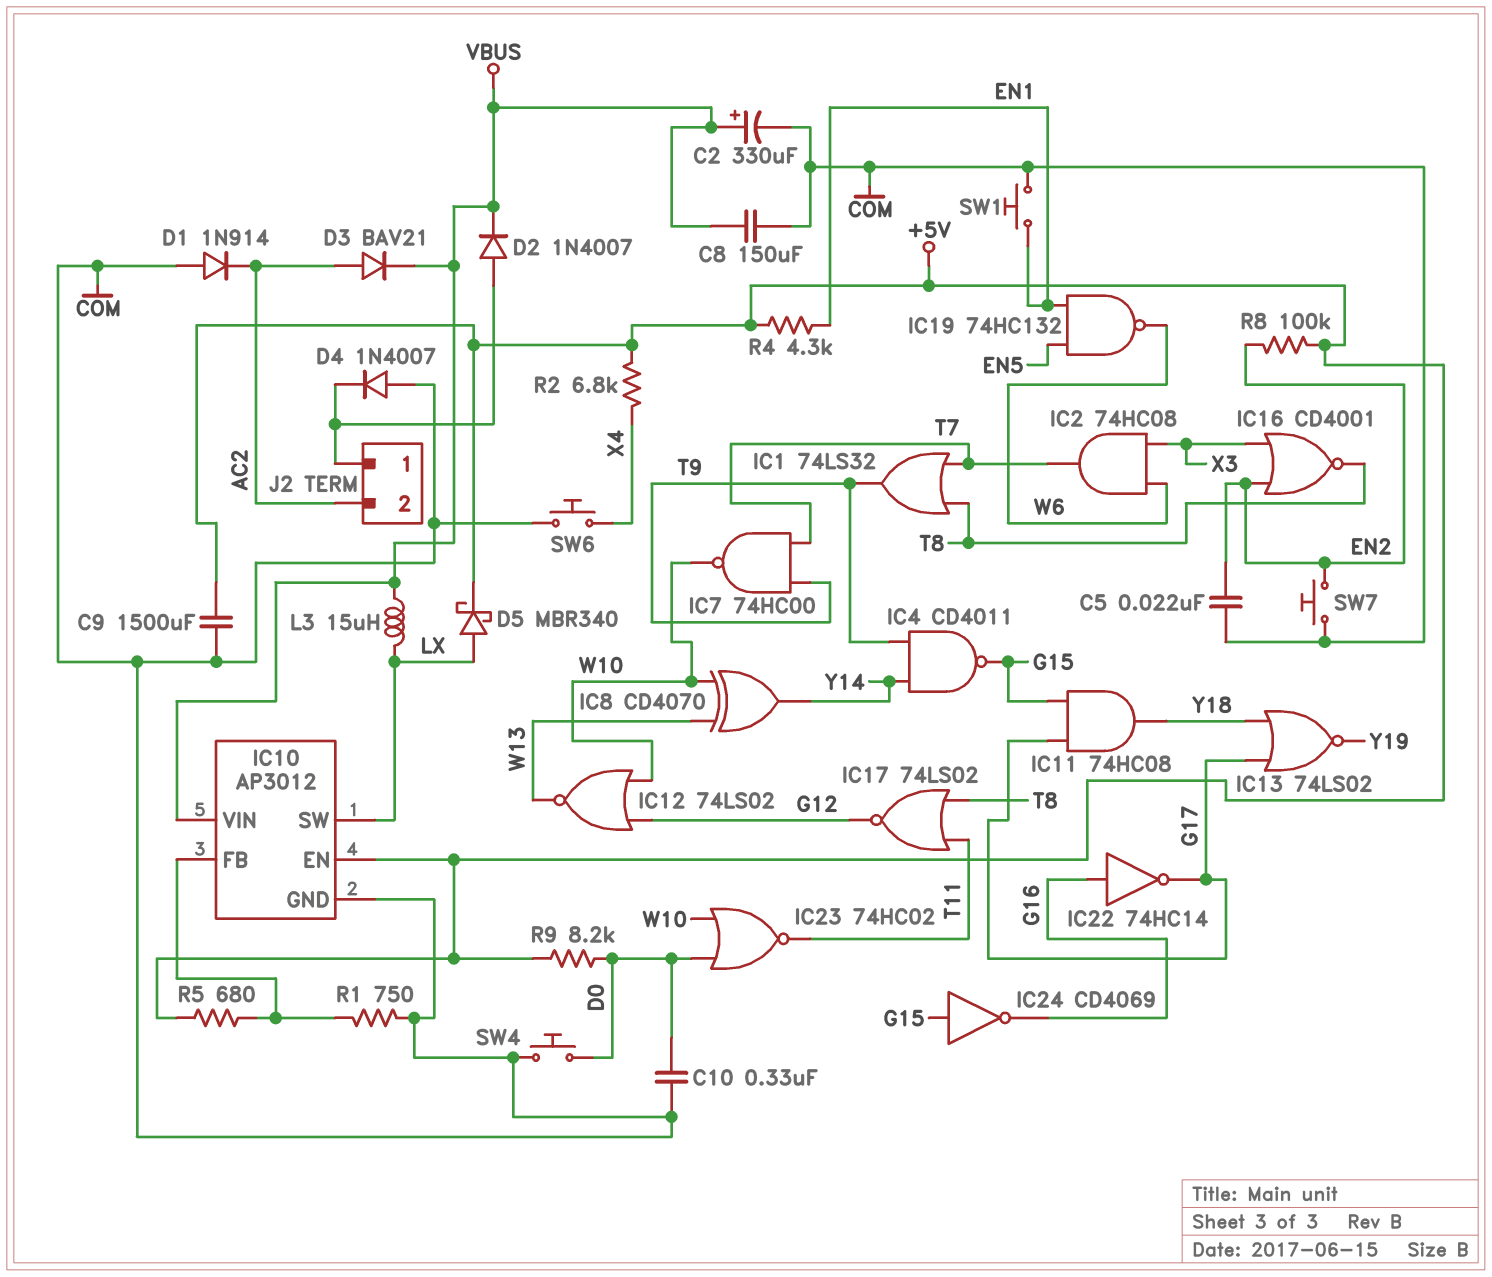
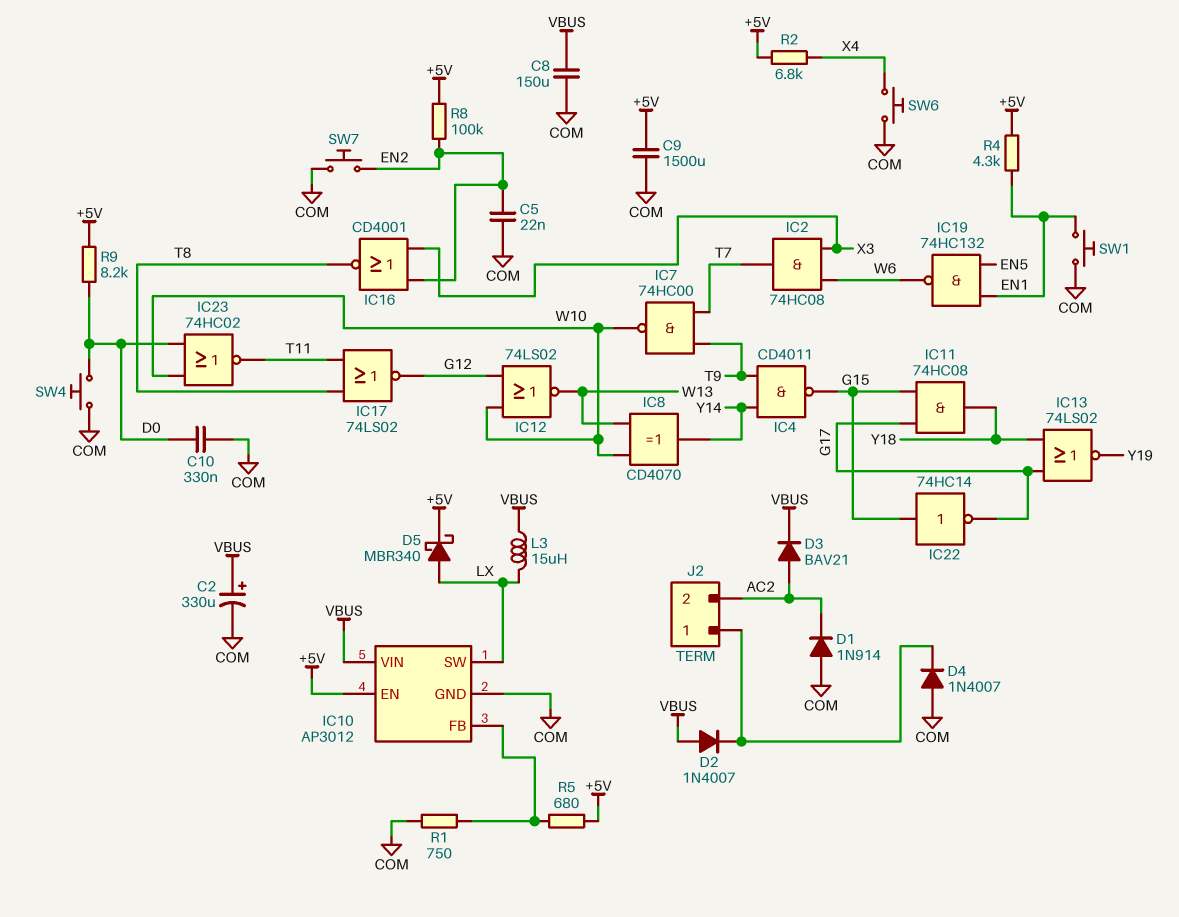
D2: diode 1N4007 (A J2/1, K VBUS) -> diode 1N4007 (A VBUS, K J2/1)
IC1: OR 74LS32 (in T7, in T8, out T9) -> none
IC22: NOT 74HC14 (in G16, out G17) -> NOT 74HC14 (in G15, out G17)
IC24: NOT CD4069 (in G15, out G16) -> none

